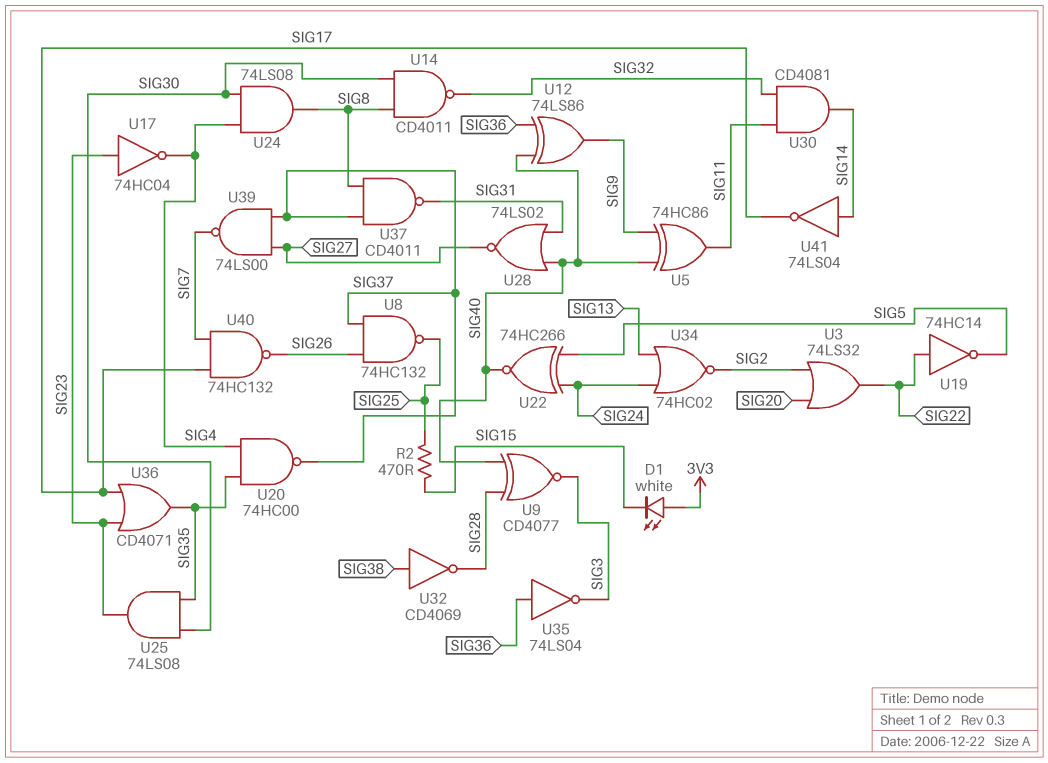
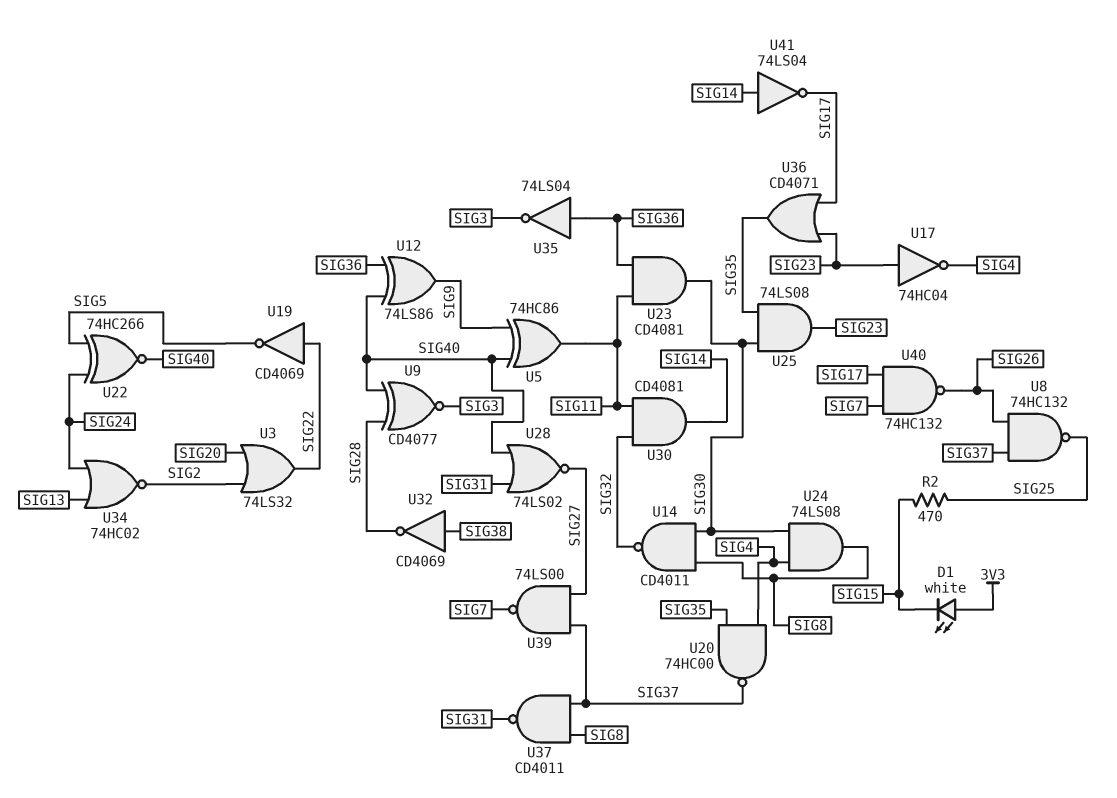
U19: NOT 74HC14 (in SIG22, out SIG5) -> NOT CD4069 (in SIG22, out SIG5)
U23: none -> AND CD4081 (in SIG11, in SIG36, out SIG30)

